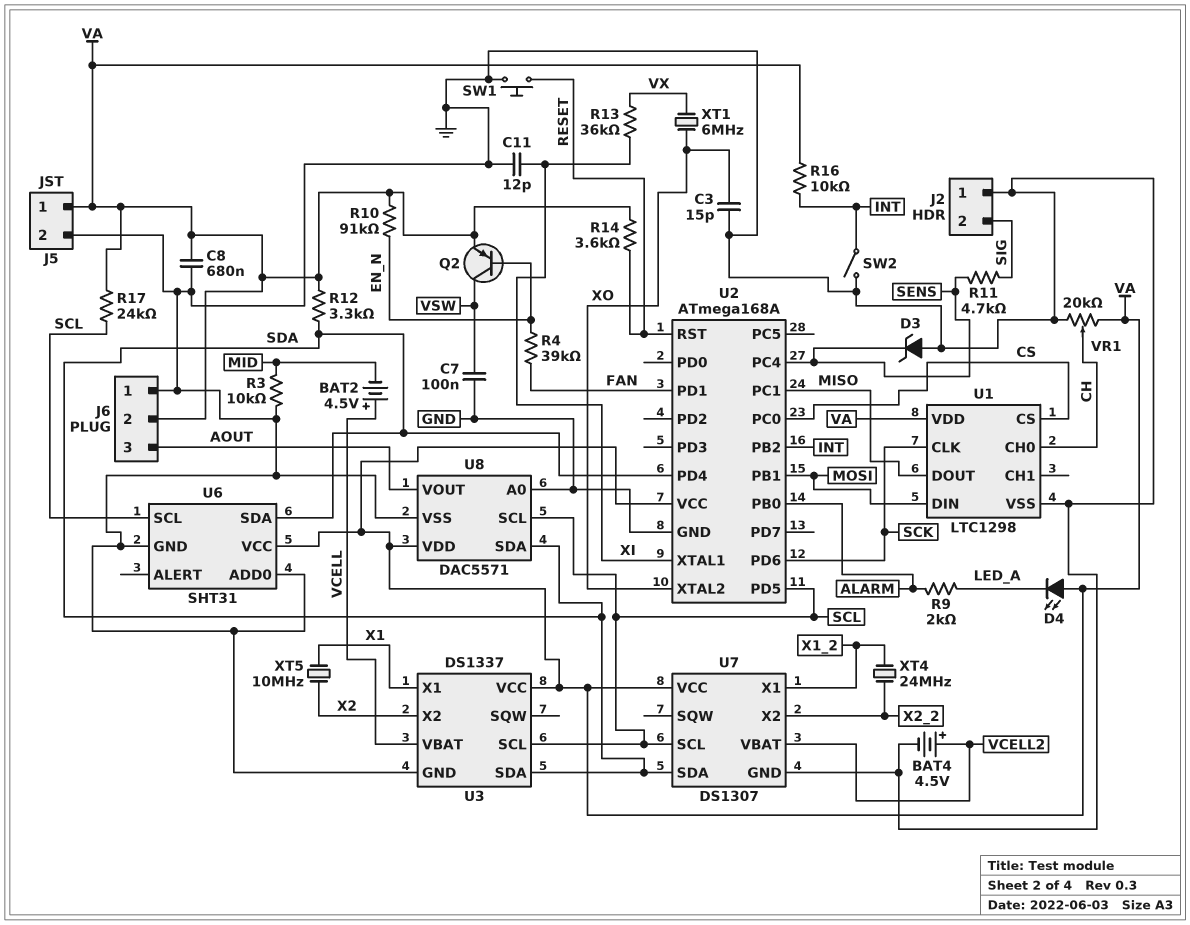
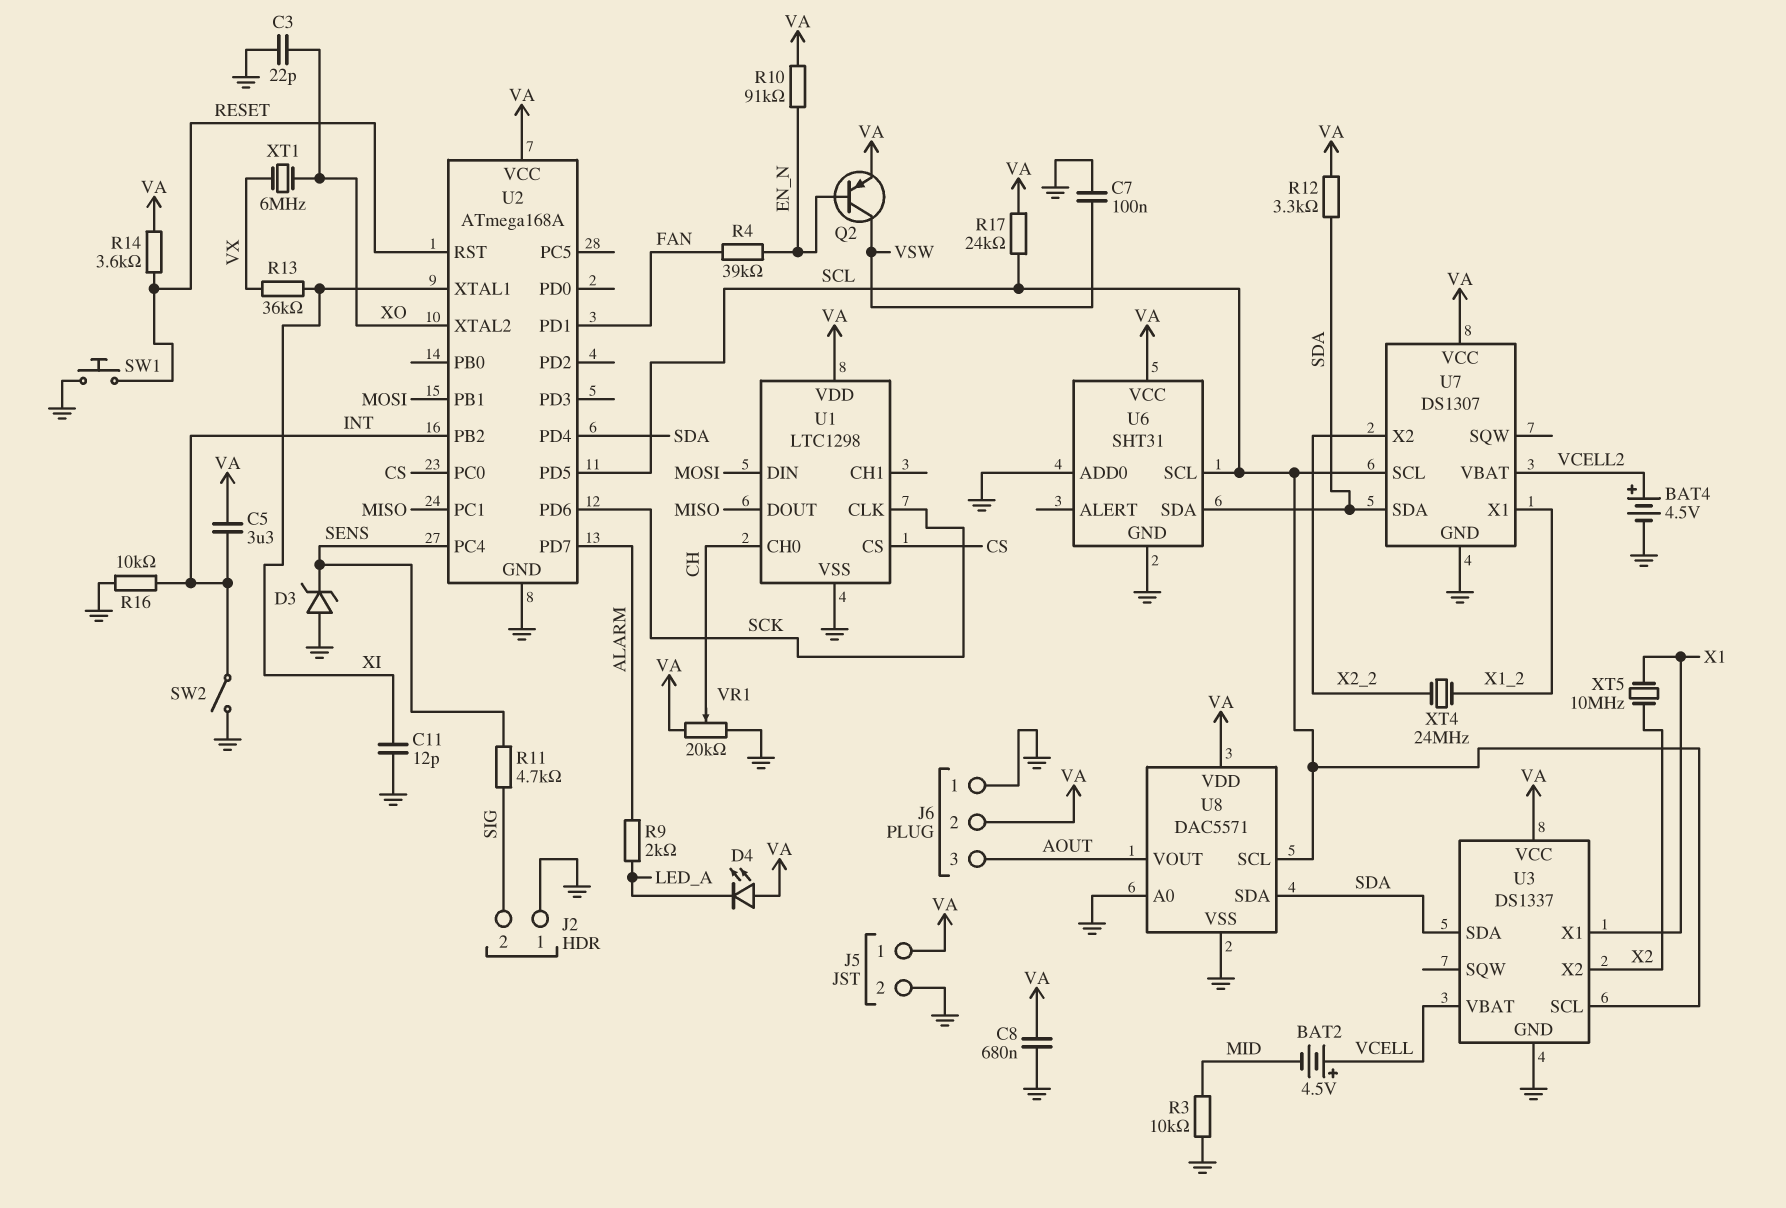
C3: 15pF (GND, XO) -> 22pF (GND, XO)
C5: none -> 3.3uF (INT, VA)
R16: 10k (INT, VA) -> 10k (GND, INT)
U2 pin PB0: ALARM -> none
U2 pin PD7: none -> ALARM

